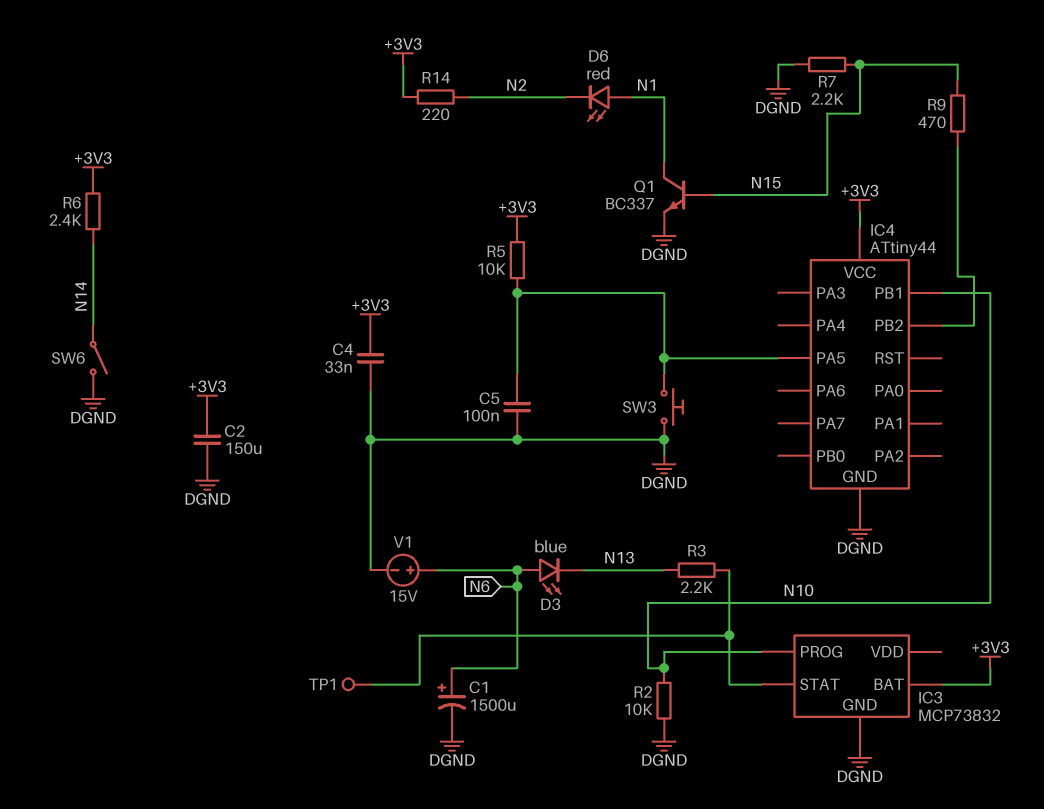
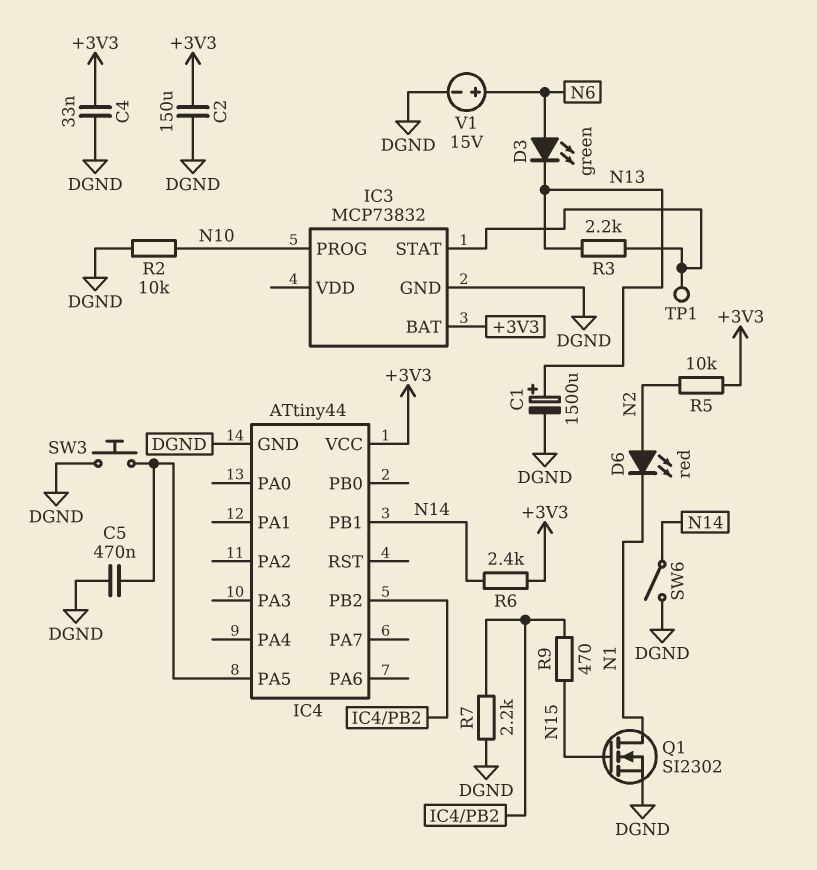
C1: 1500uF (plus N6, minus DGND) -> 1500uF (plus N13, minus DGND)
C5: 100nF (DGND, IC4/PA5) -> 470nF (DGND, IC4/PA5)
D3: LED blue (A N6, K N13) -> LED green (A N6, K N13)
D6: LED red (A N1, K N2) -> LED red (A N2, K N1)
IC4 pin PB1: N10 -> N14
Q1: NPN BC337 (B N15, C N1, E DGND) -> NMOS SI2302 (G N15, D N1, S DGND)
R5: 10k (+3V3, IC4/PA5) -> 10k (+3V3, N2)
R7: 2.2k (DGND, N15) -> 2.2k (DGND, IC4/PB2)
R14: 220 (+3V3, N2) -> none

